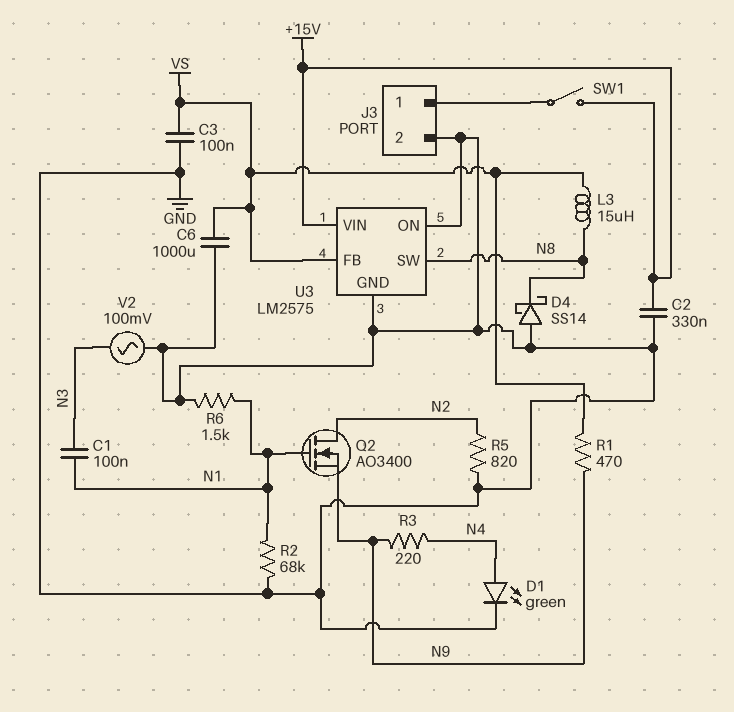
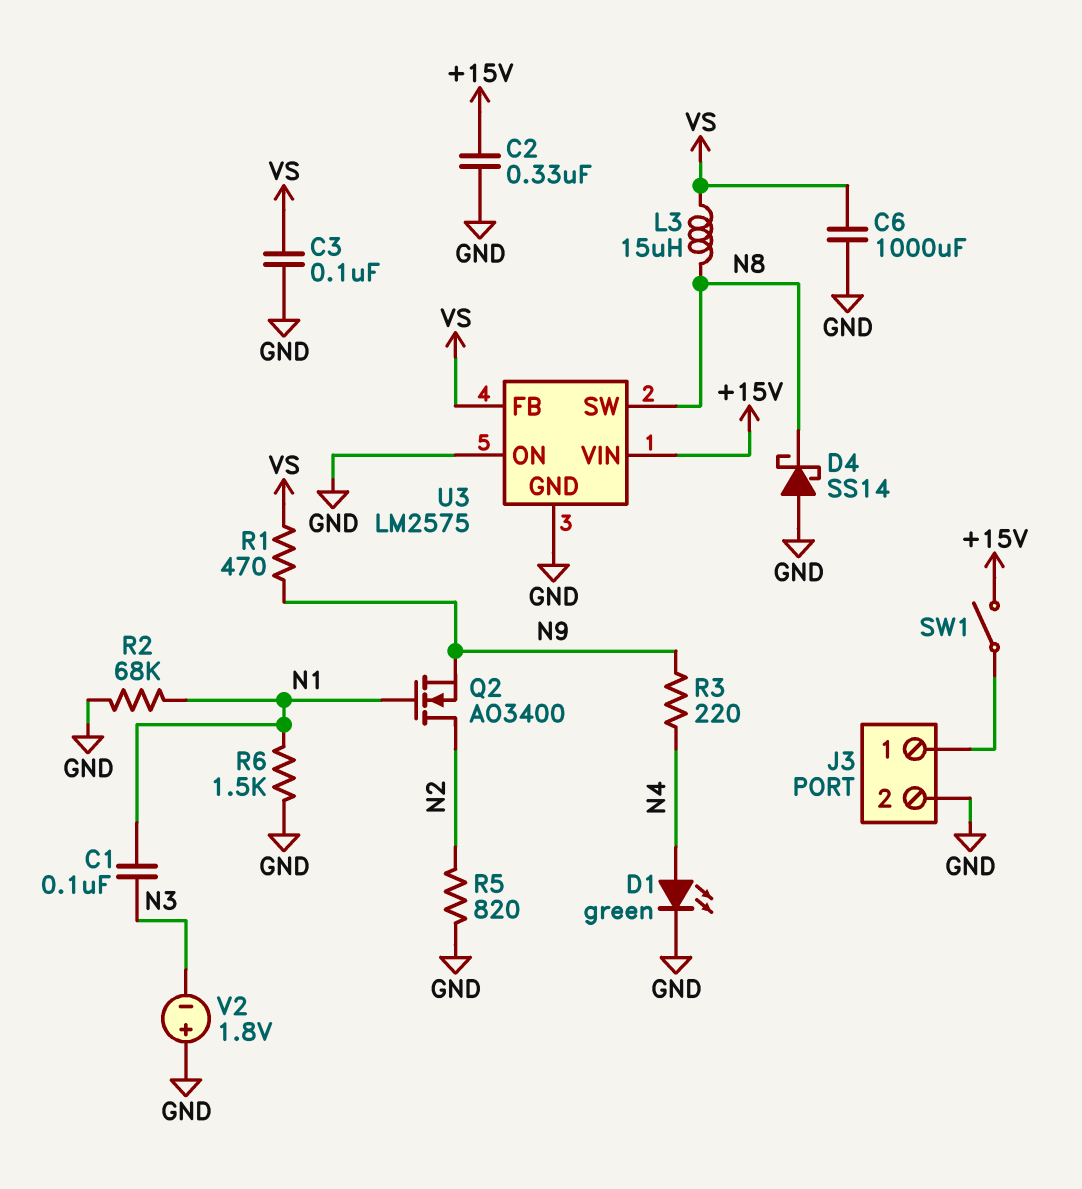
V2: AC 100mV (GND, N3) -> 1.8V (plus GND, minus N3)

